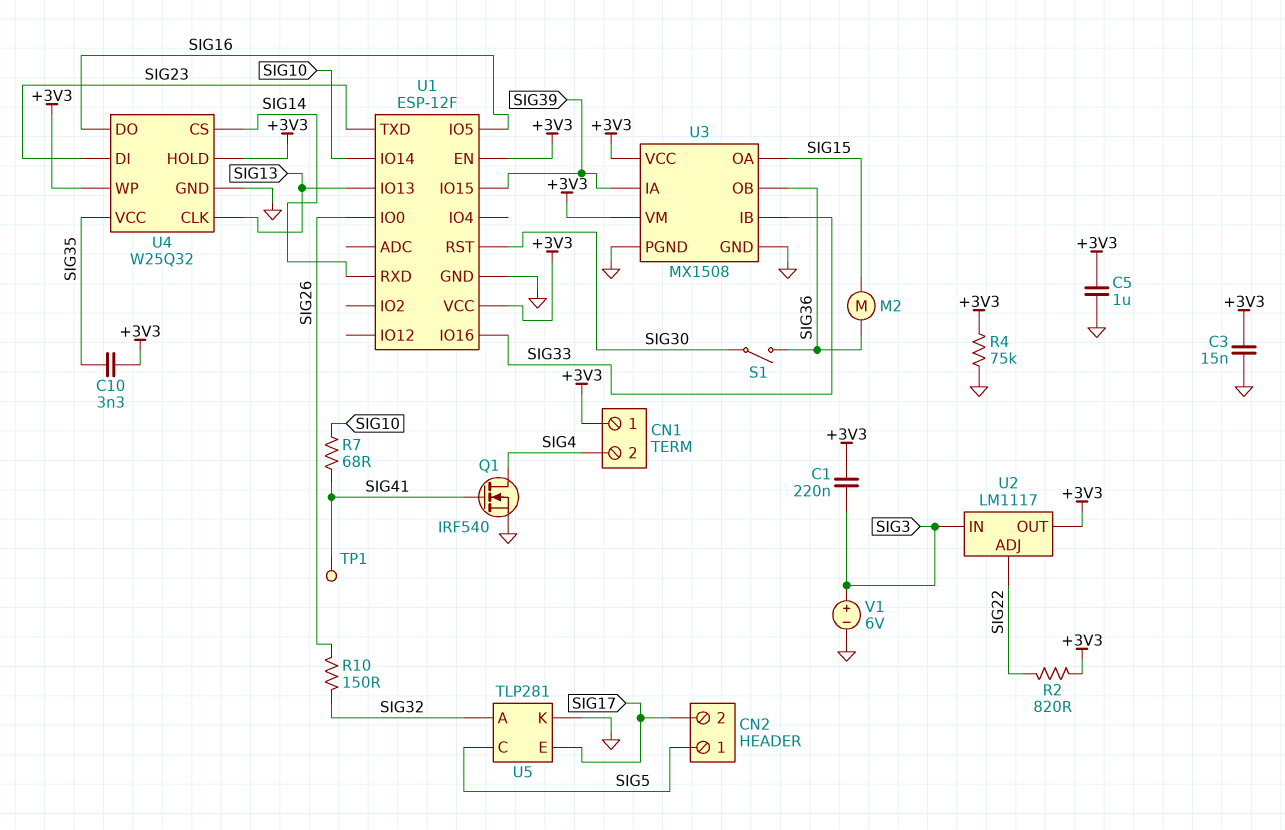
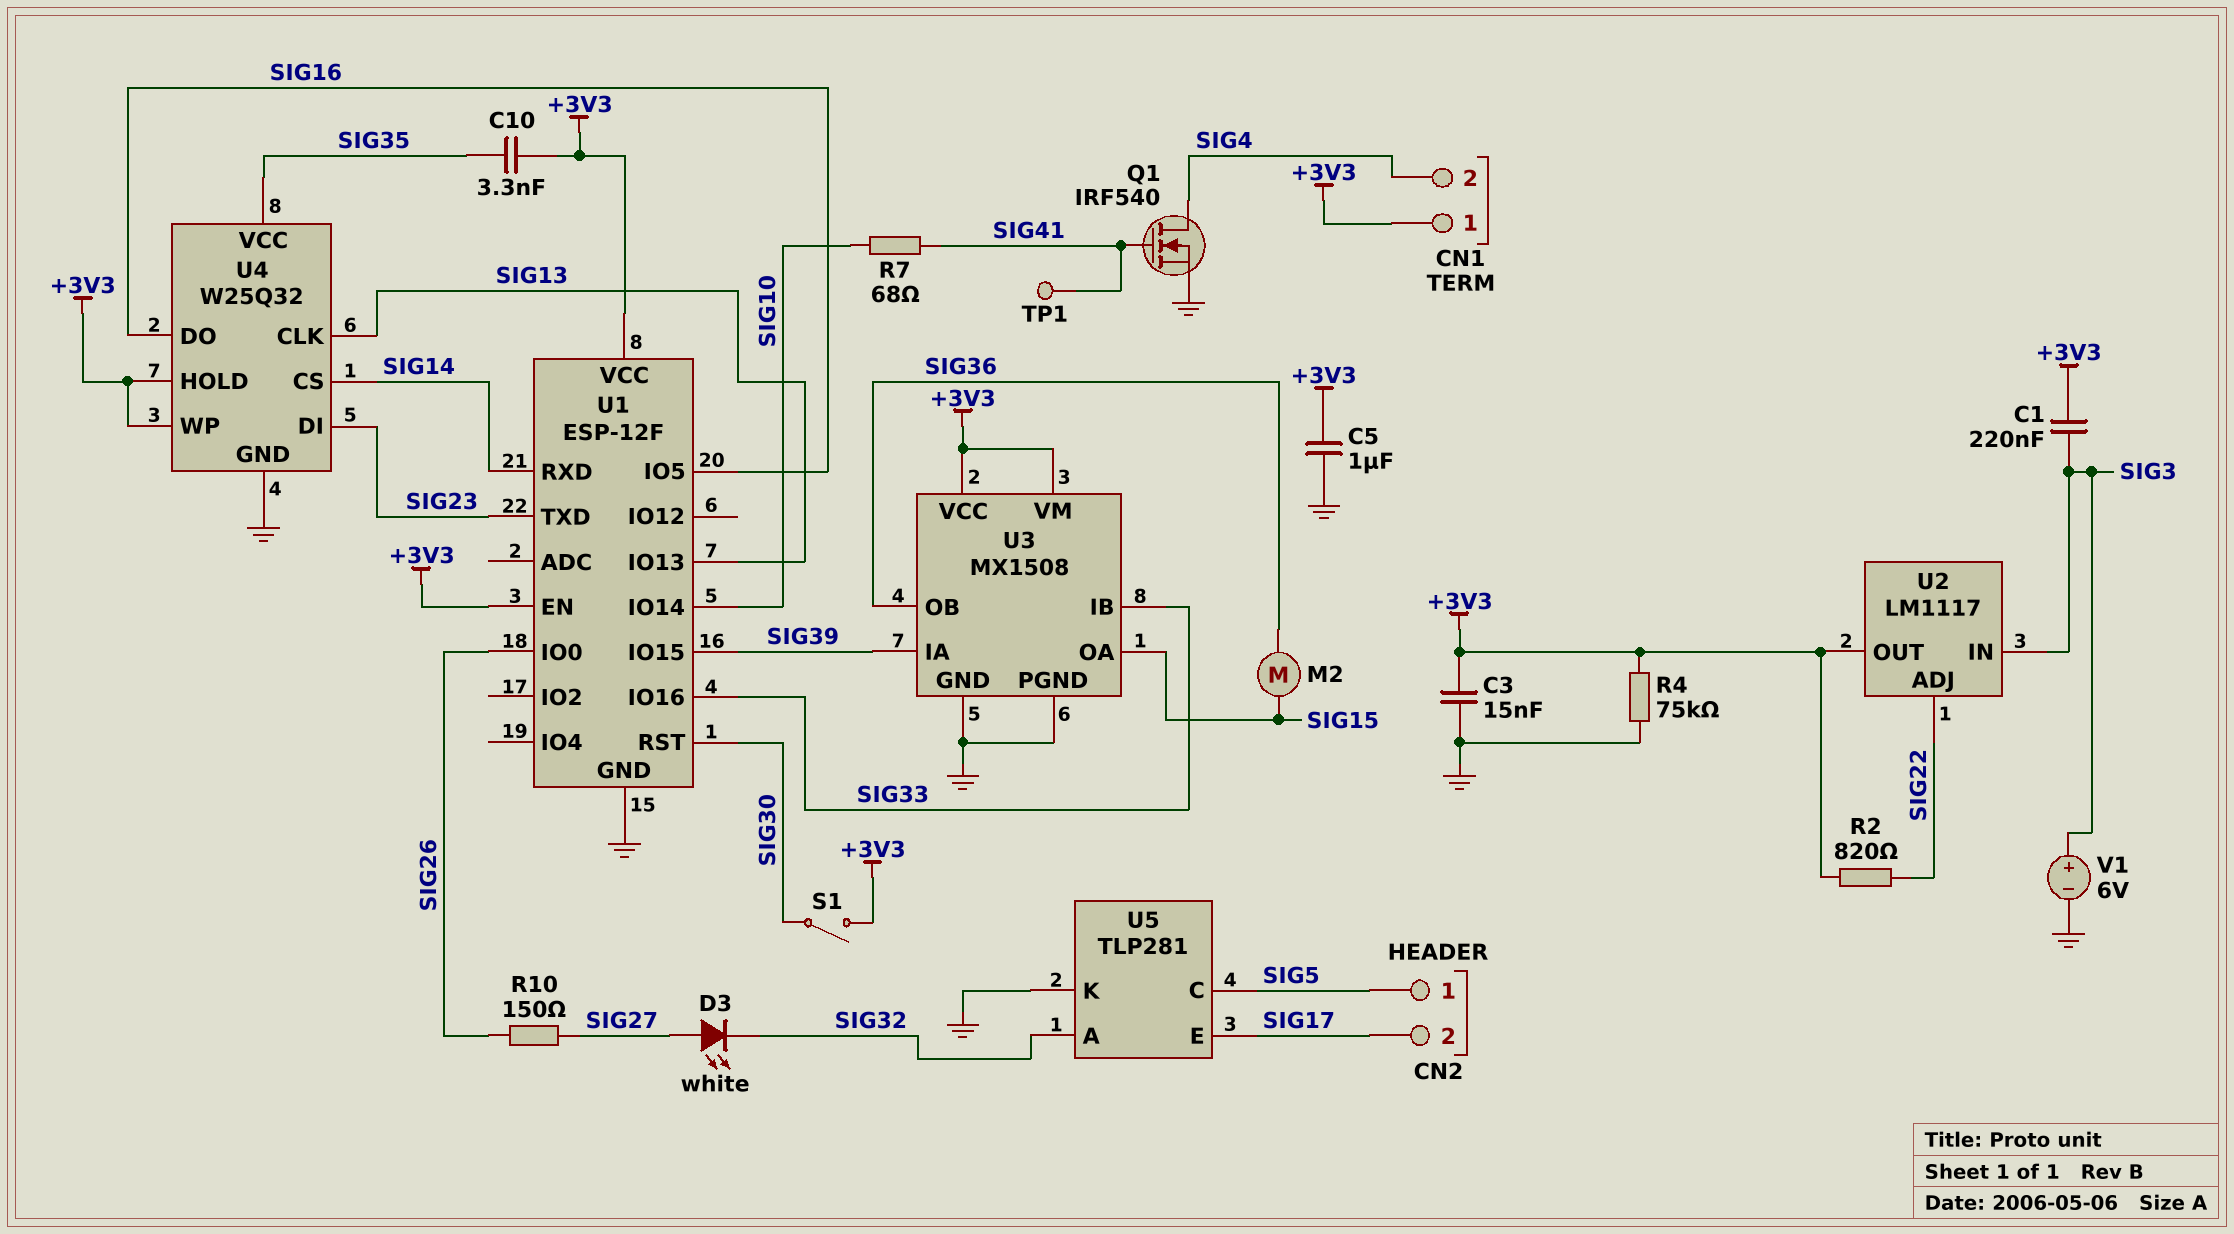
D3: none -> LED white (A SIG27, K SIG32)
R10: 150 (SIG26, SIG32) -> 150 (SIG26, SIG27)
S1: switch (SIG30, SIG36) -> switch (+3V3, SIG30)

